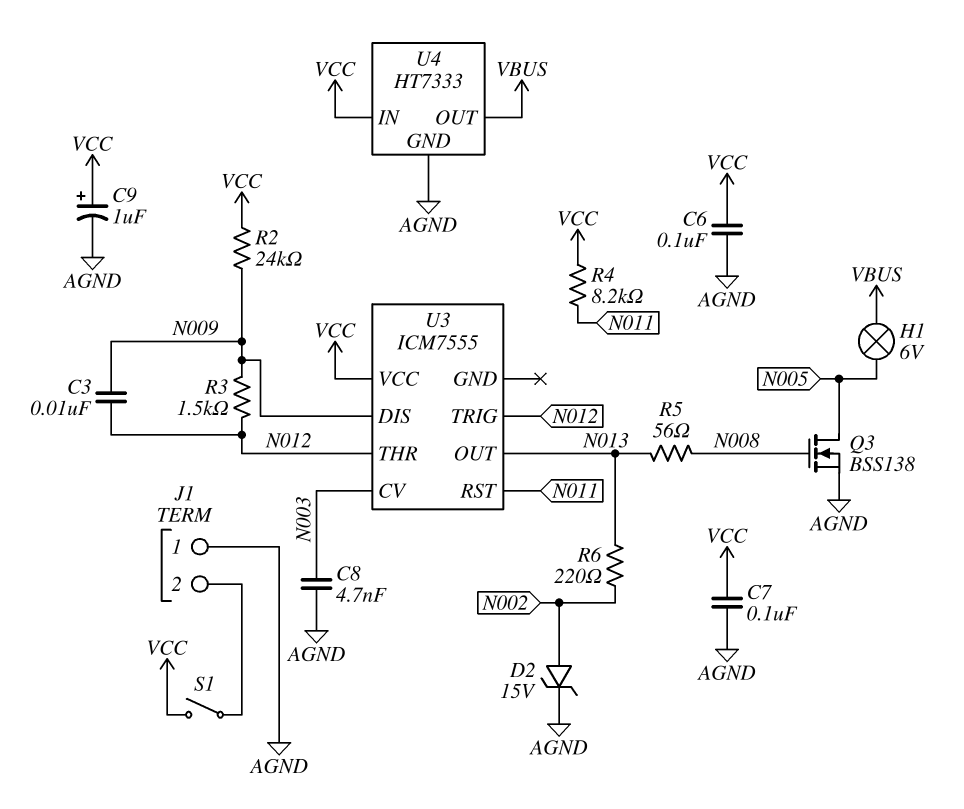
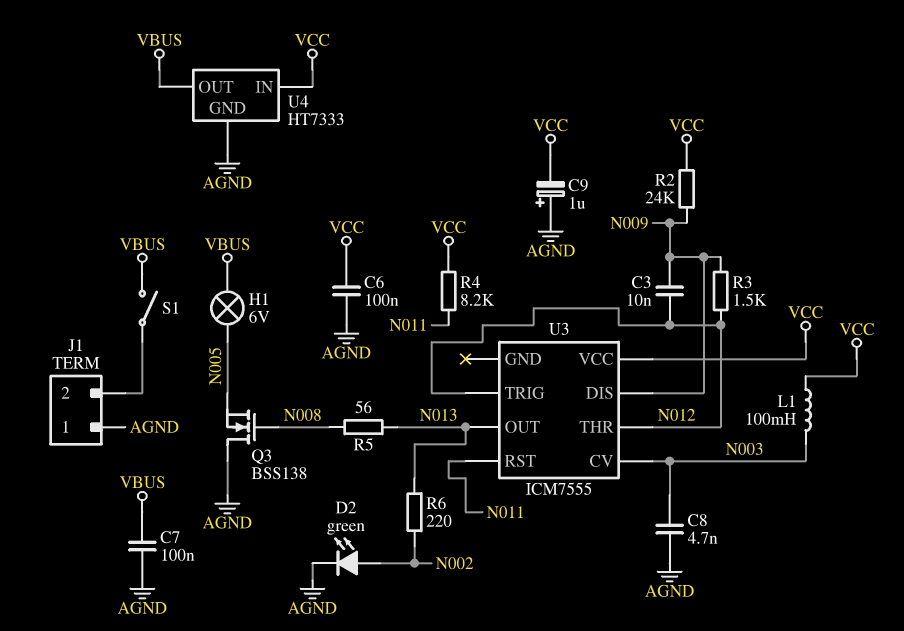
C7: 100nF (AGND, VCC) -> 100nF (AGND, VBUS)
C9: 1uF (plus VCC, minus AGND) -> 1uF (plus AGND, minus VCC)
D2: zener 15V (A N002, K AGND) -> LED green (A N002, K AGND)
L1: none -> 100mH (N003, VCC)
Q3: NMOS BSS138 (G N008, D N005, S AGND) -> NMOS BSS138 (G N008, D AGND, S N005)
S1: switch (J1/2, VCC) -> switch (J1/2, VBUS)

